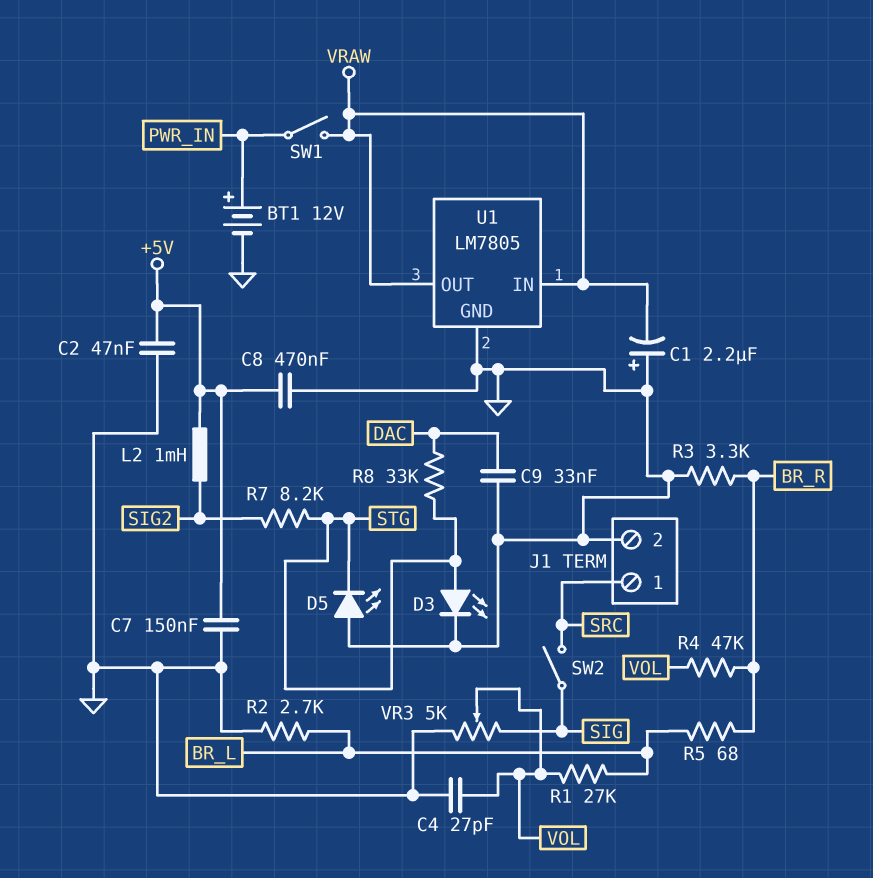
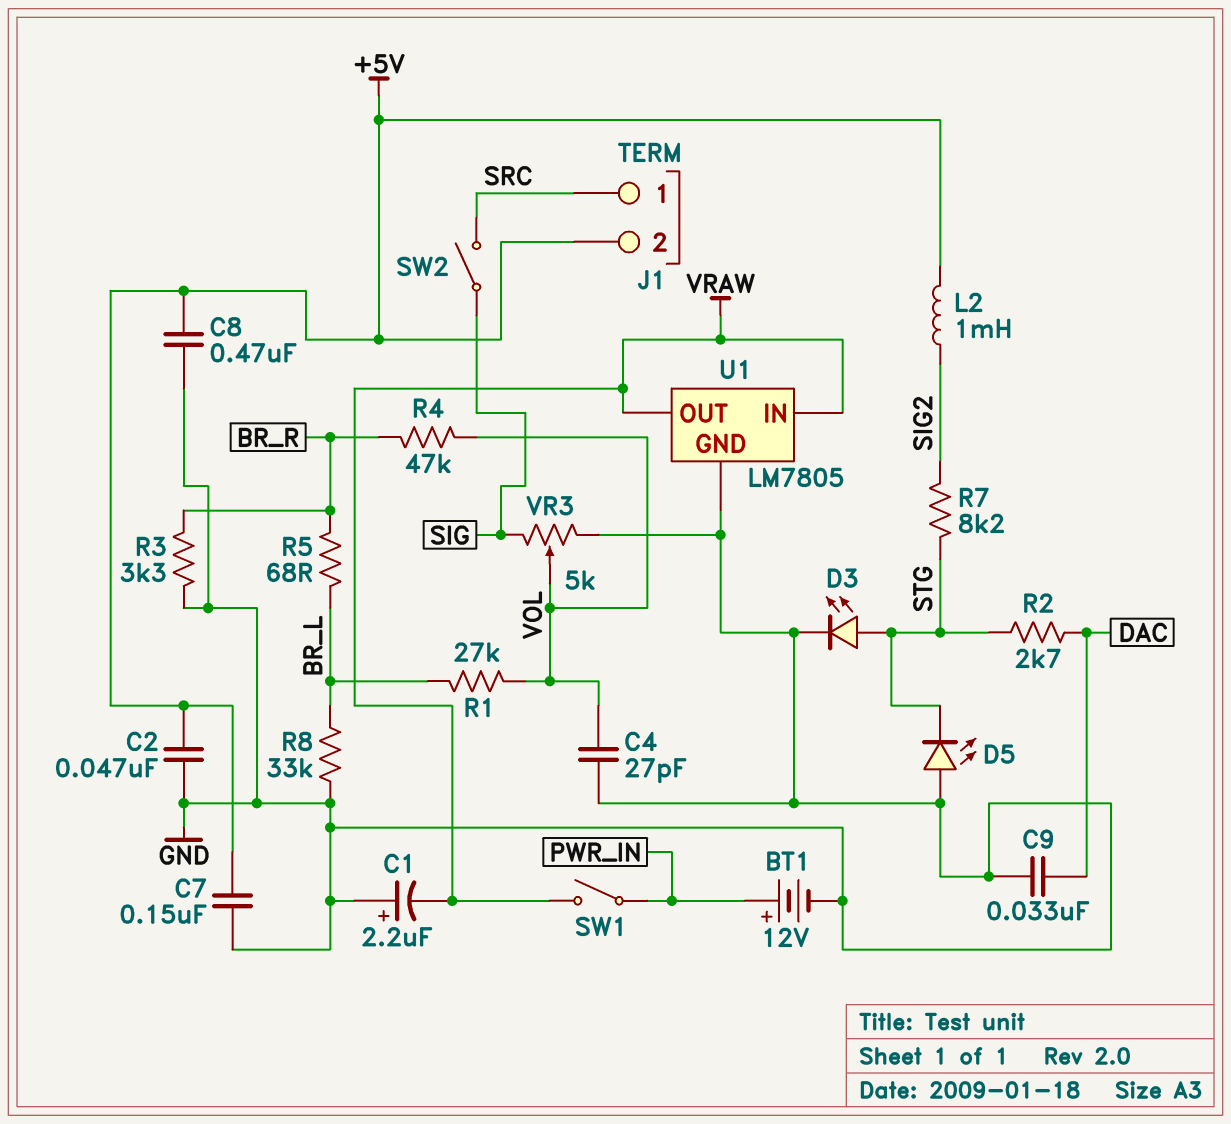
J1 pin 2: GND -> +5V
R2: 2.7k (BR_L, GND) -> 2.7k (DAC, STG)
R8: 33k (DAC, STG) -> 33k (BR_L, GND)

